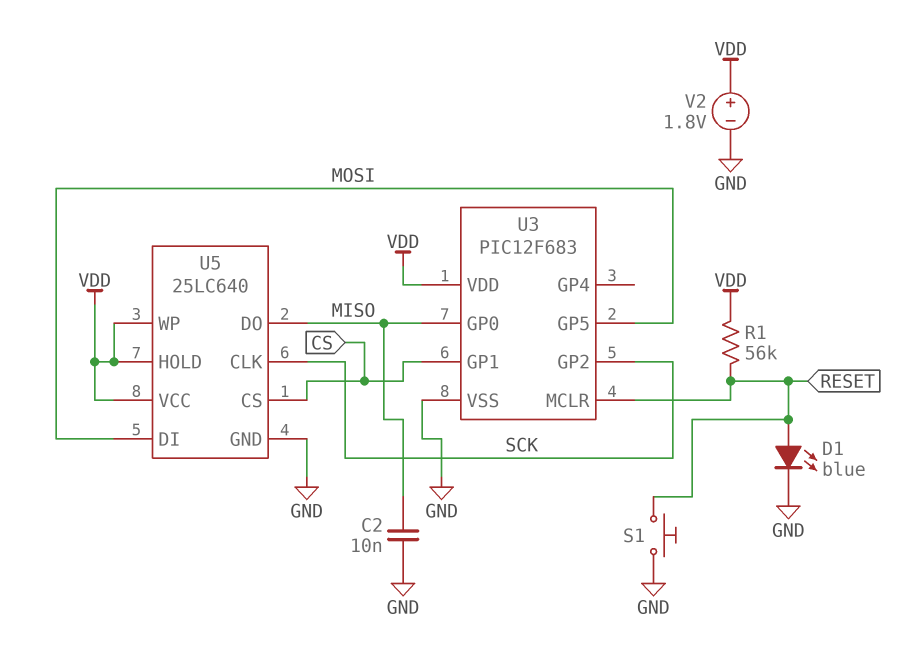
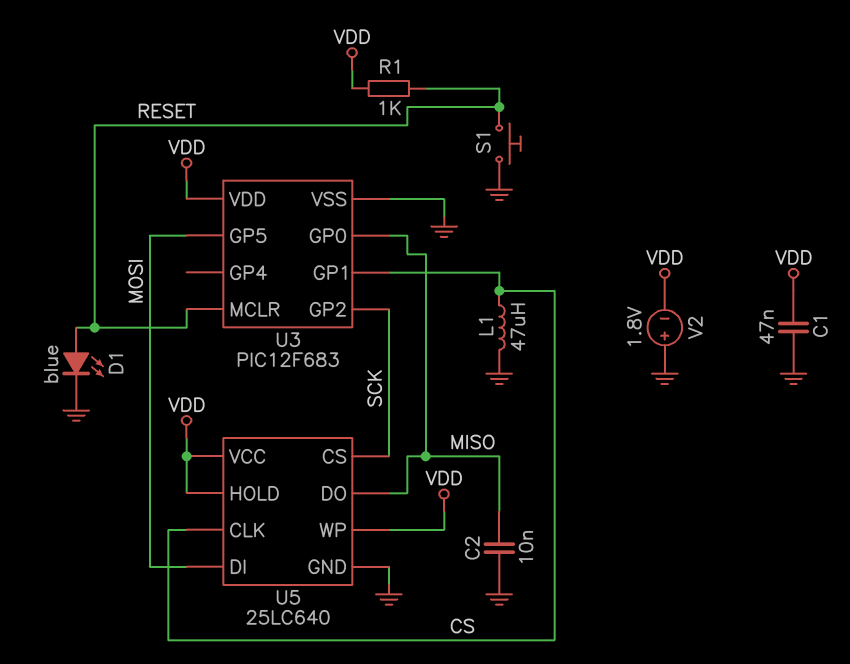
C1: none -> 47nF (GND, VDD)
L1: none -> 47uH (CS, GND)
R1: 56k (RESET, VDD) -> 1k (RESET, VDD)
U5 pin CLK: SCK -> CS
U5 pin CS: CS -> SCK
V2: 1.8V (plus VDD, minus GND) -> 1.8V (plus GND, minus VDD)

